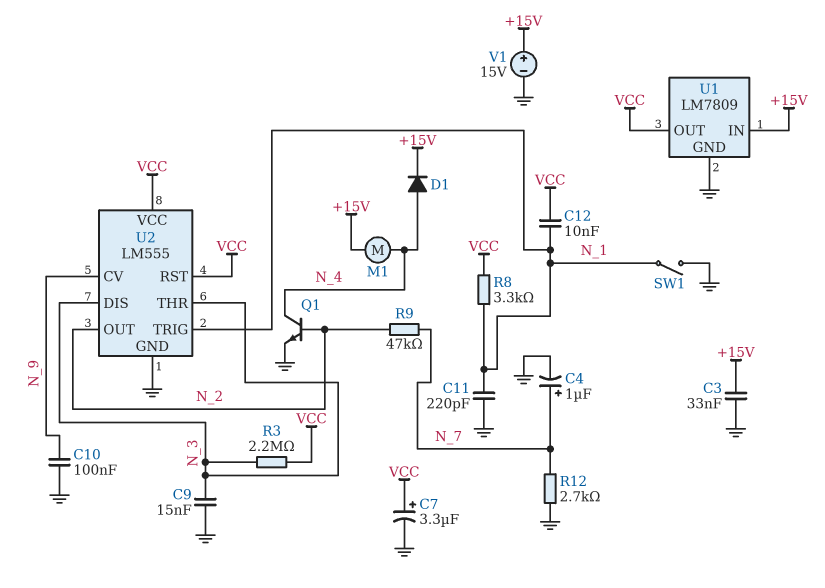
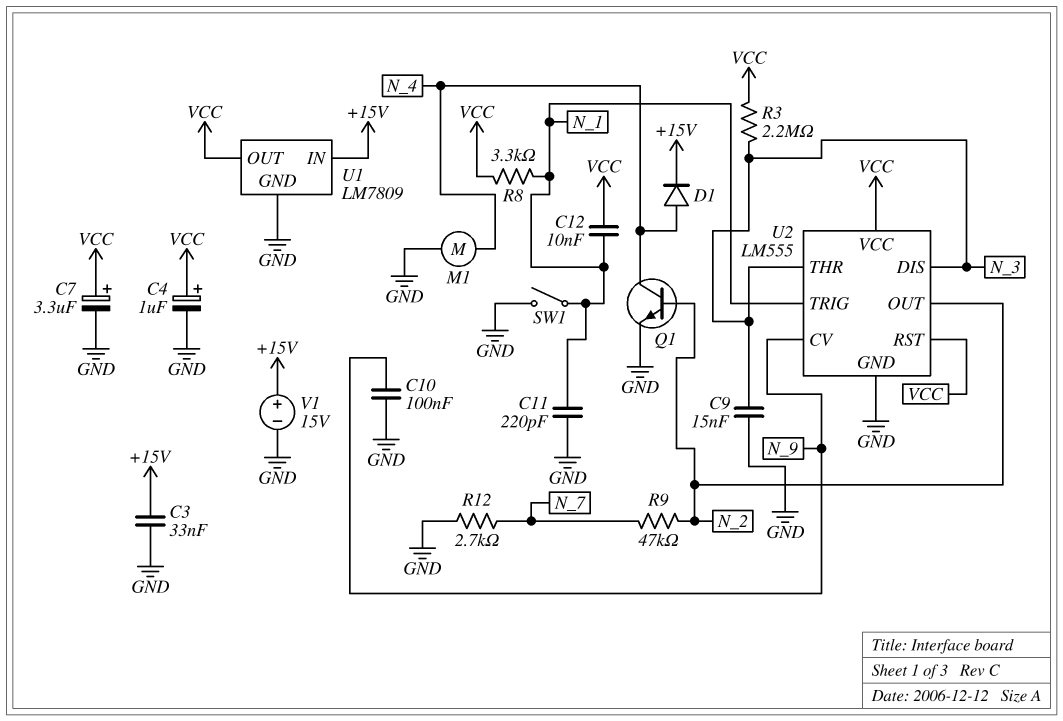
C4: 1uF (plus N_7, minus GND) -> 1uF (plus VCC, minus GND)
M1: motor (+15V, N_4) -> motor (GND, N_4)

